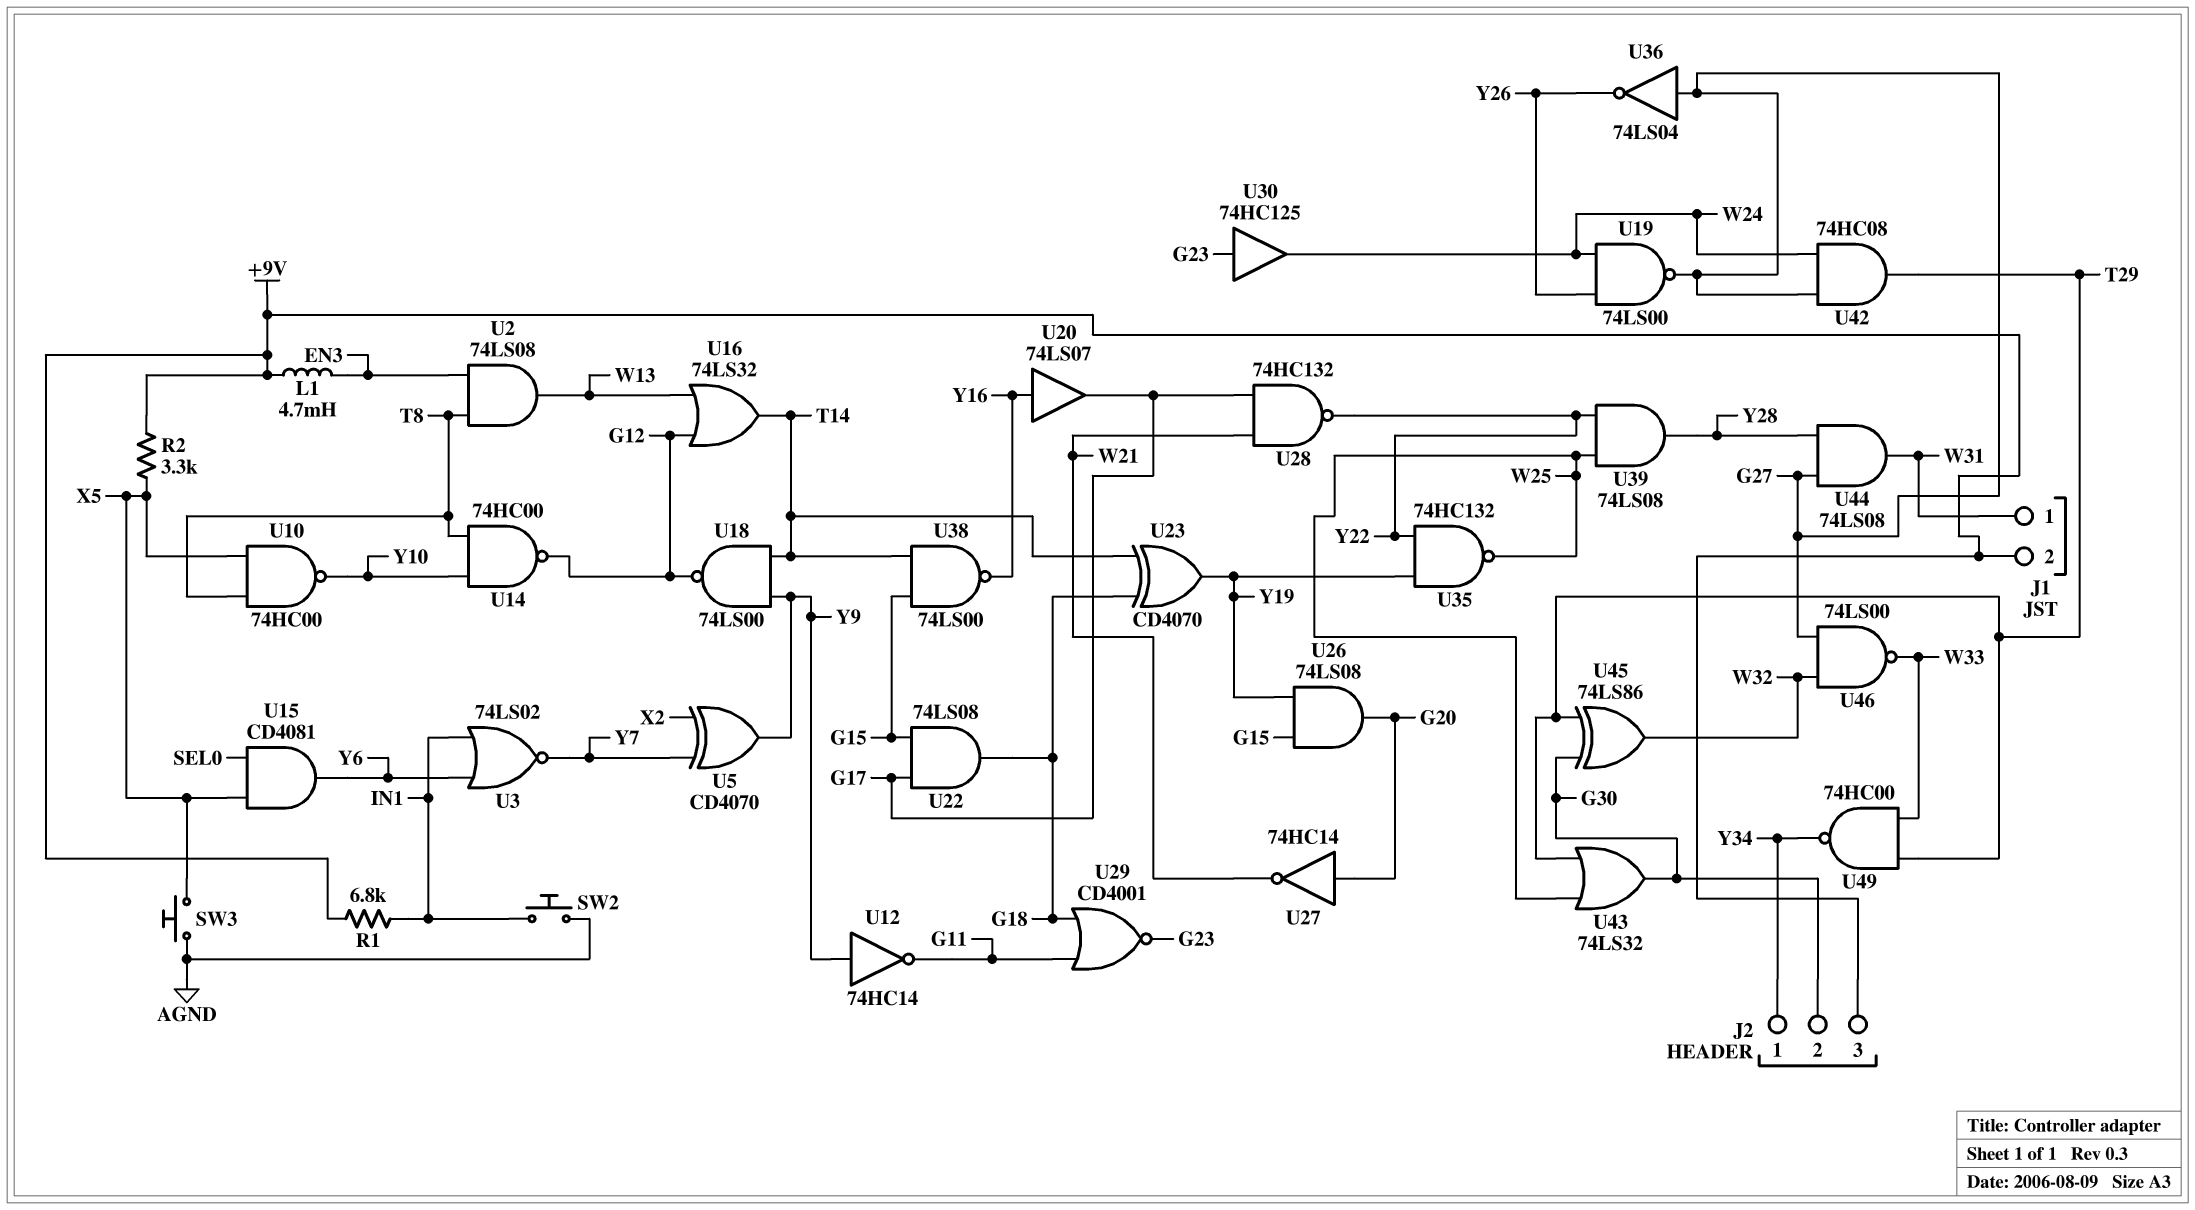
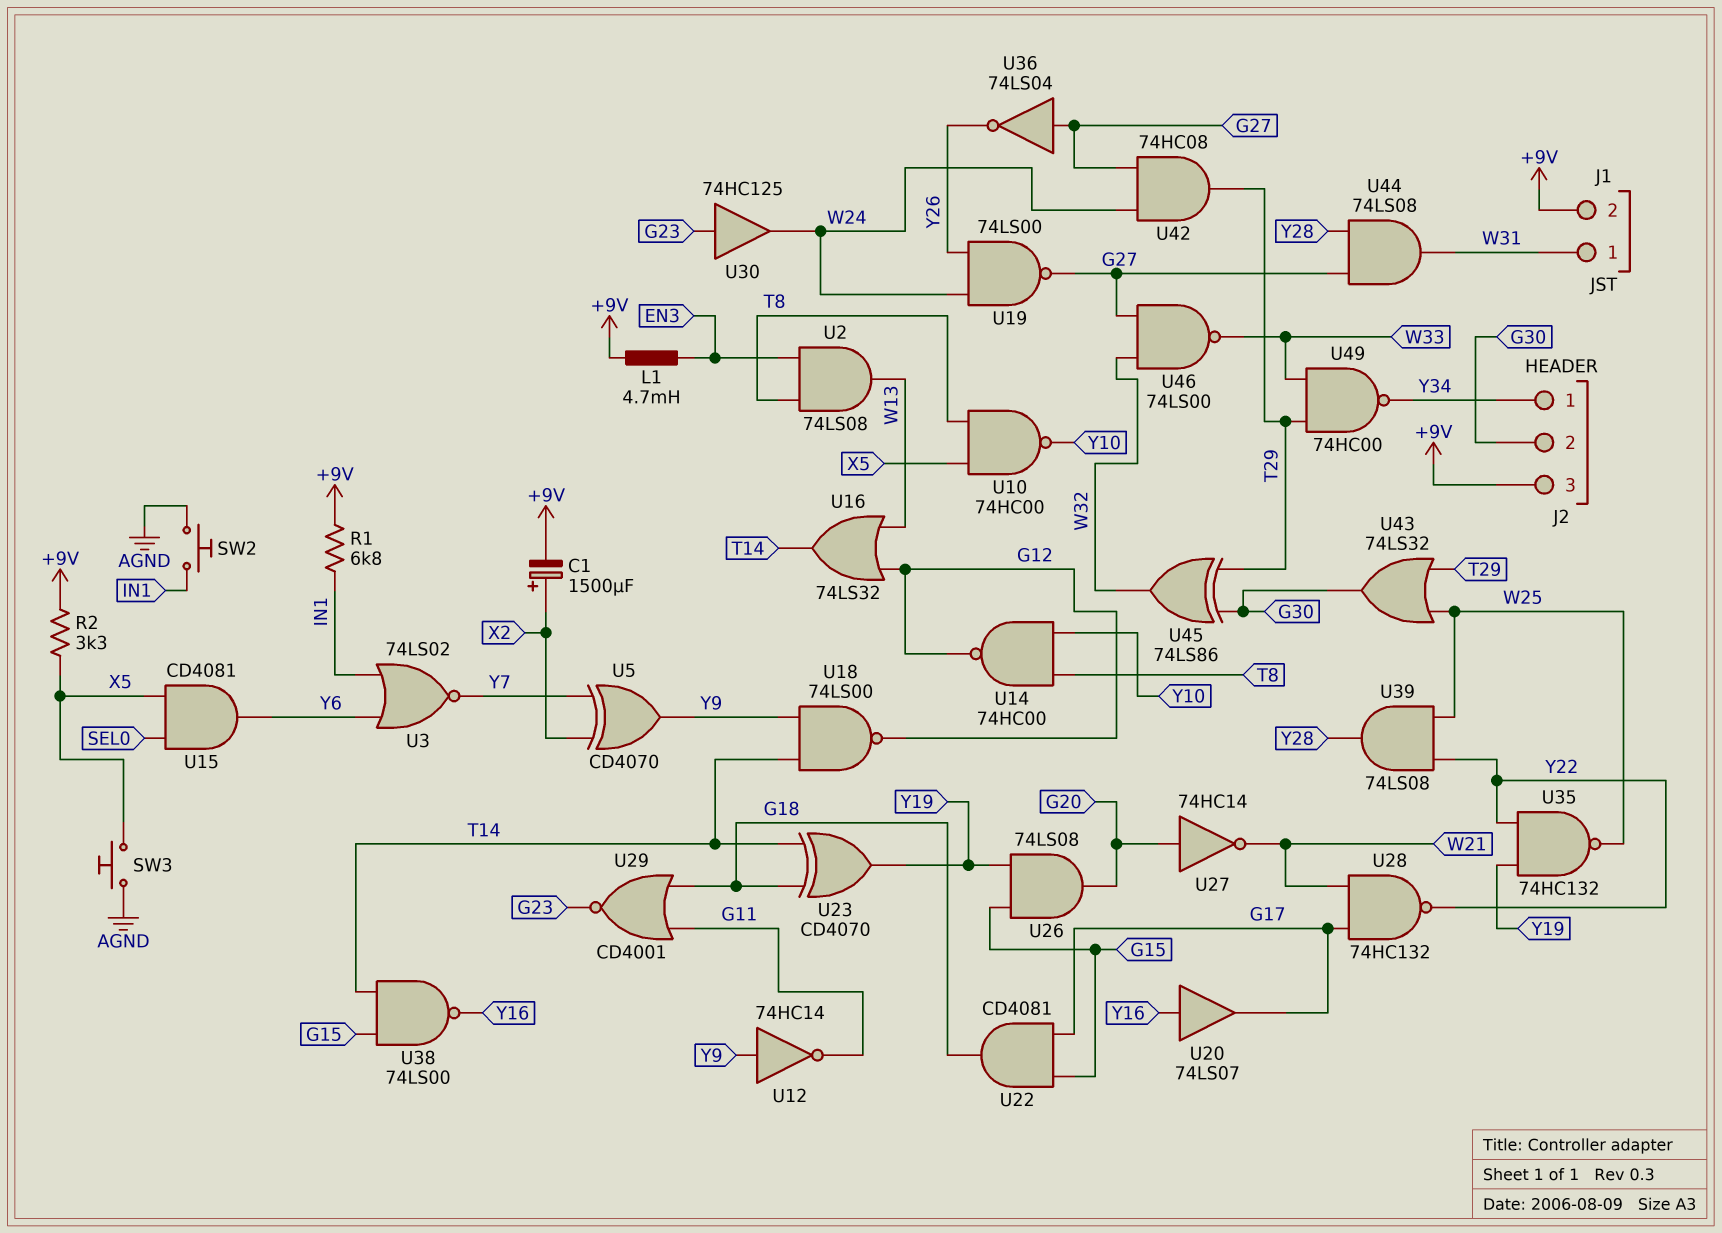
C1: none -> 1500uF (plus X2, minus +9V)
U22: AND 74LS08 (in G15, in G17, out G18) -> AND CD4081 (in G15, in G17, out G18)

